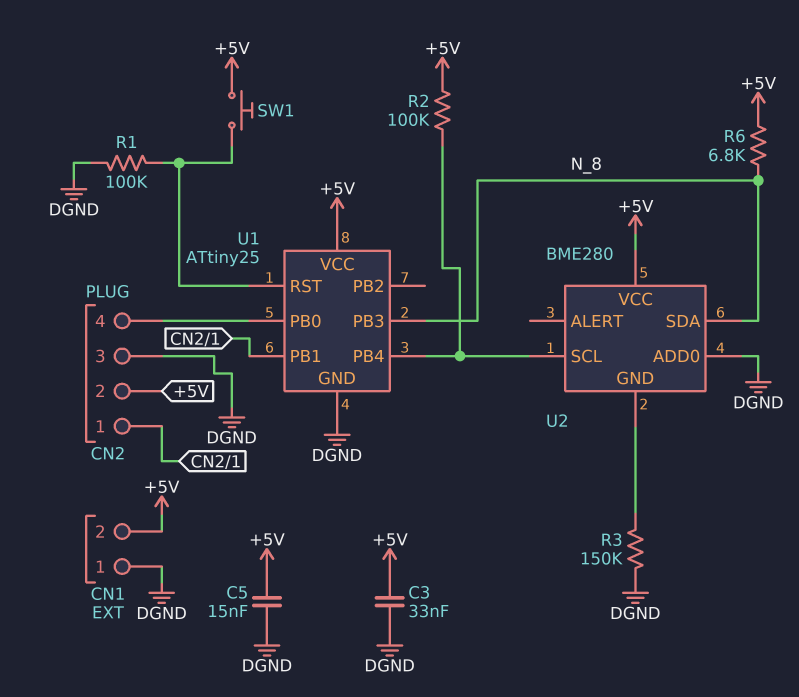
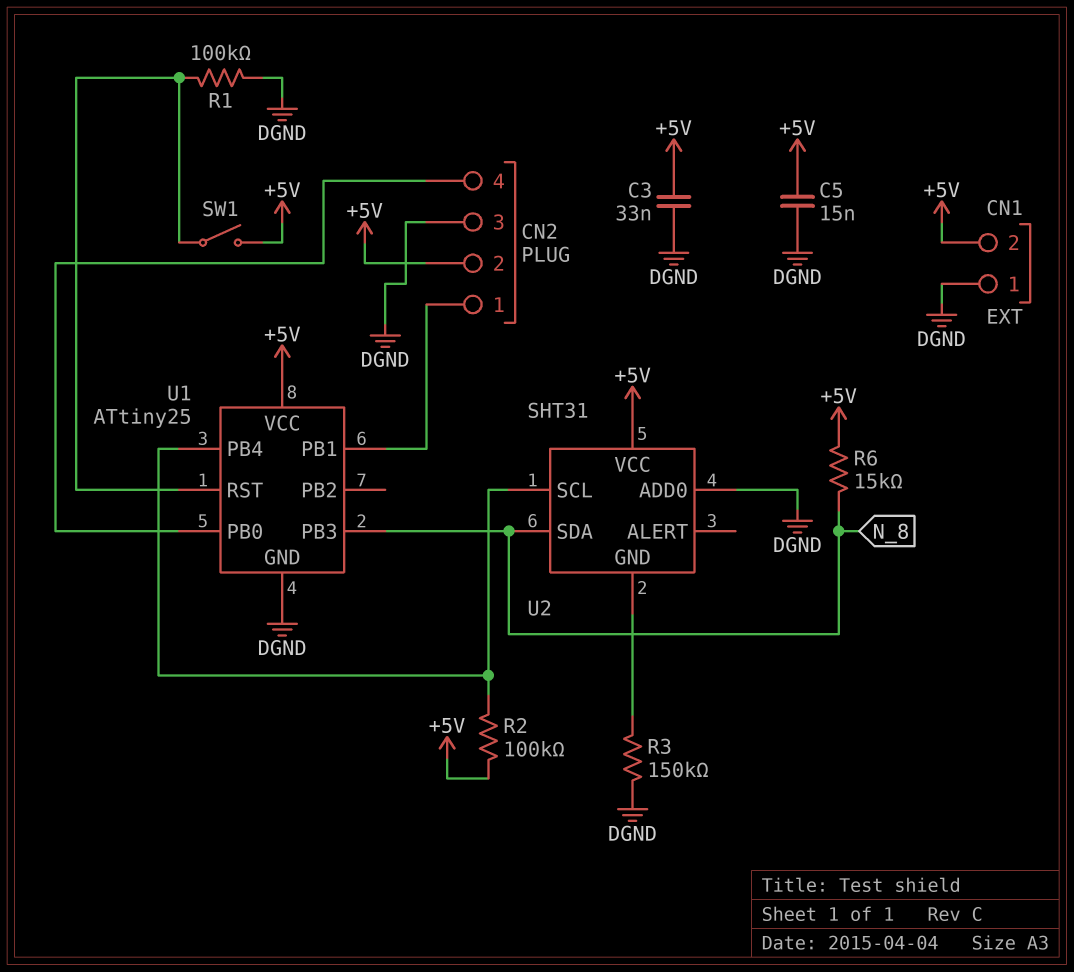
R6: 6.8k (+5V, N_8) -> 15k (+5V, N_8)
SW1: button (+5V, U1/RST) -> switch (+5V, U1/RST)
U2: BME280 -> SHT31

